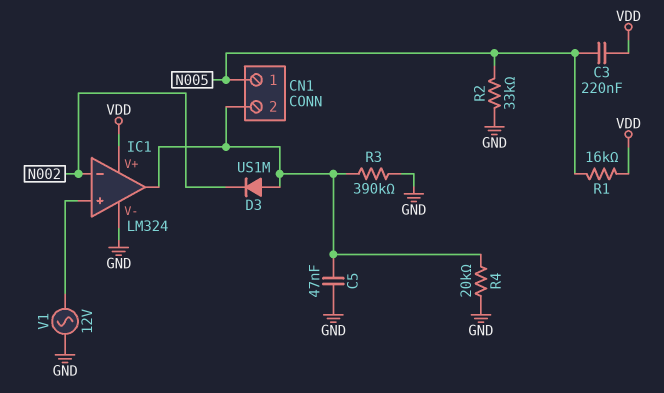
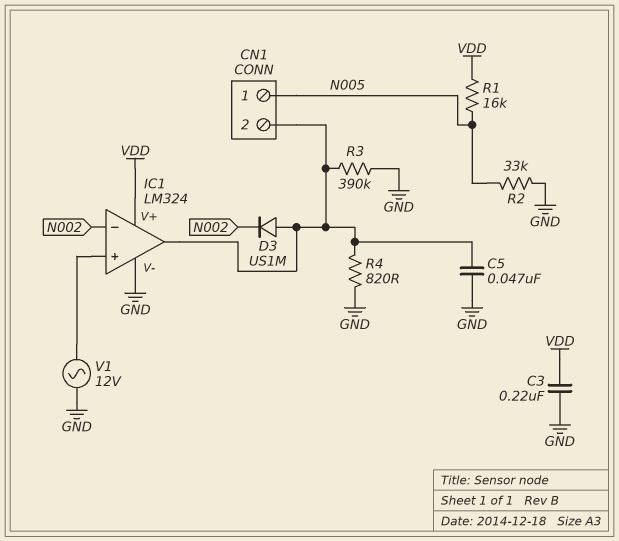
C3: 220nF (N005, VDD) -> 220nF (GND, VDD)
R4: 20k (CN1/2, GND) -> 820 (CN1/2, GND)

